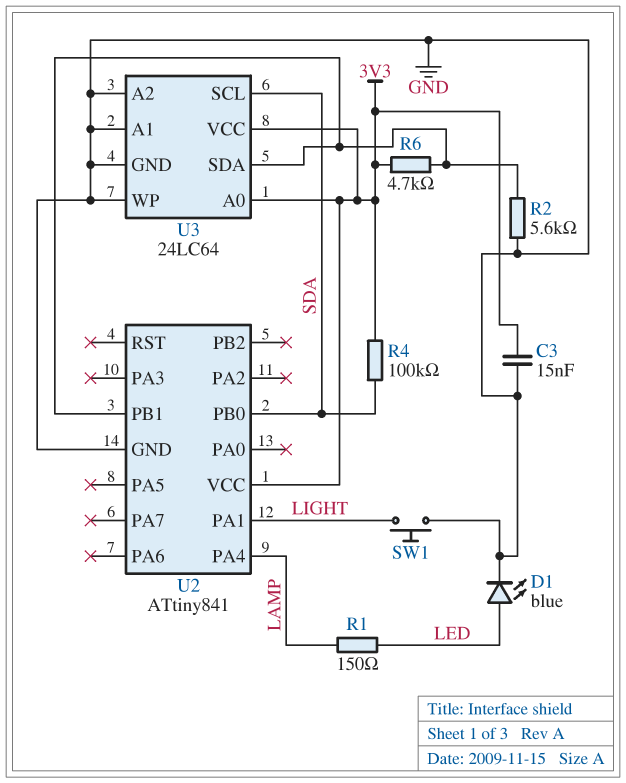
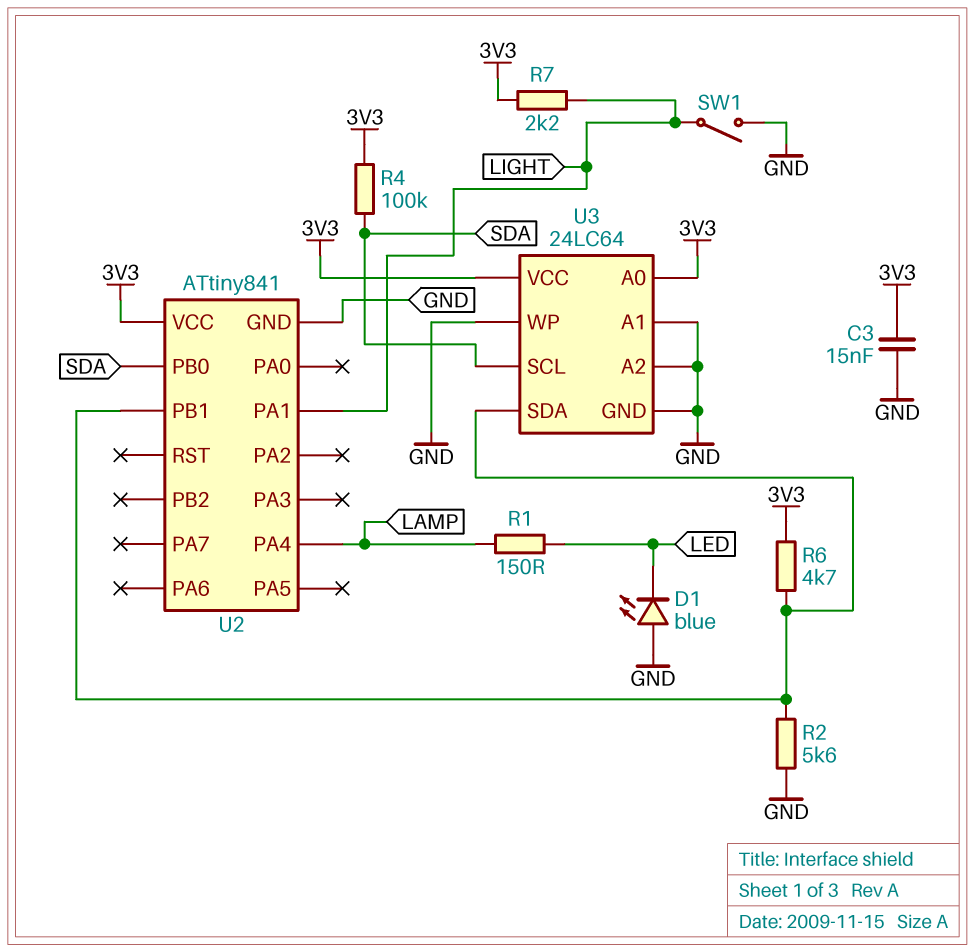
D1: LED blue (A LED, K GND) -> LED blue (A GND, K LED)
R7: none -> 2.2k (3V3, LIGHT)
SW1: button (GND, LIGHT) -> switch (GND, LIGHT)

